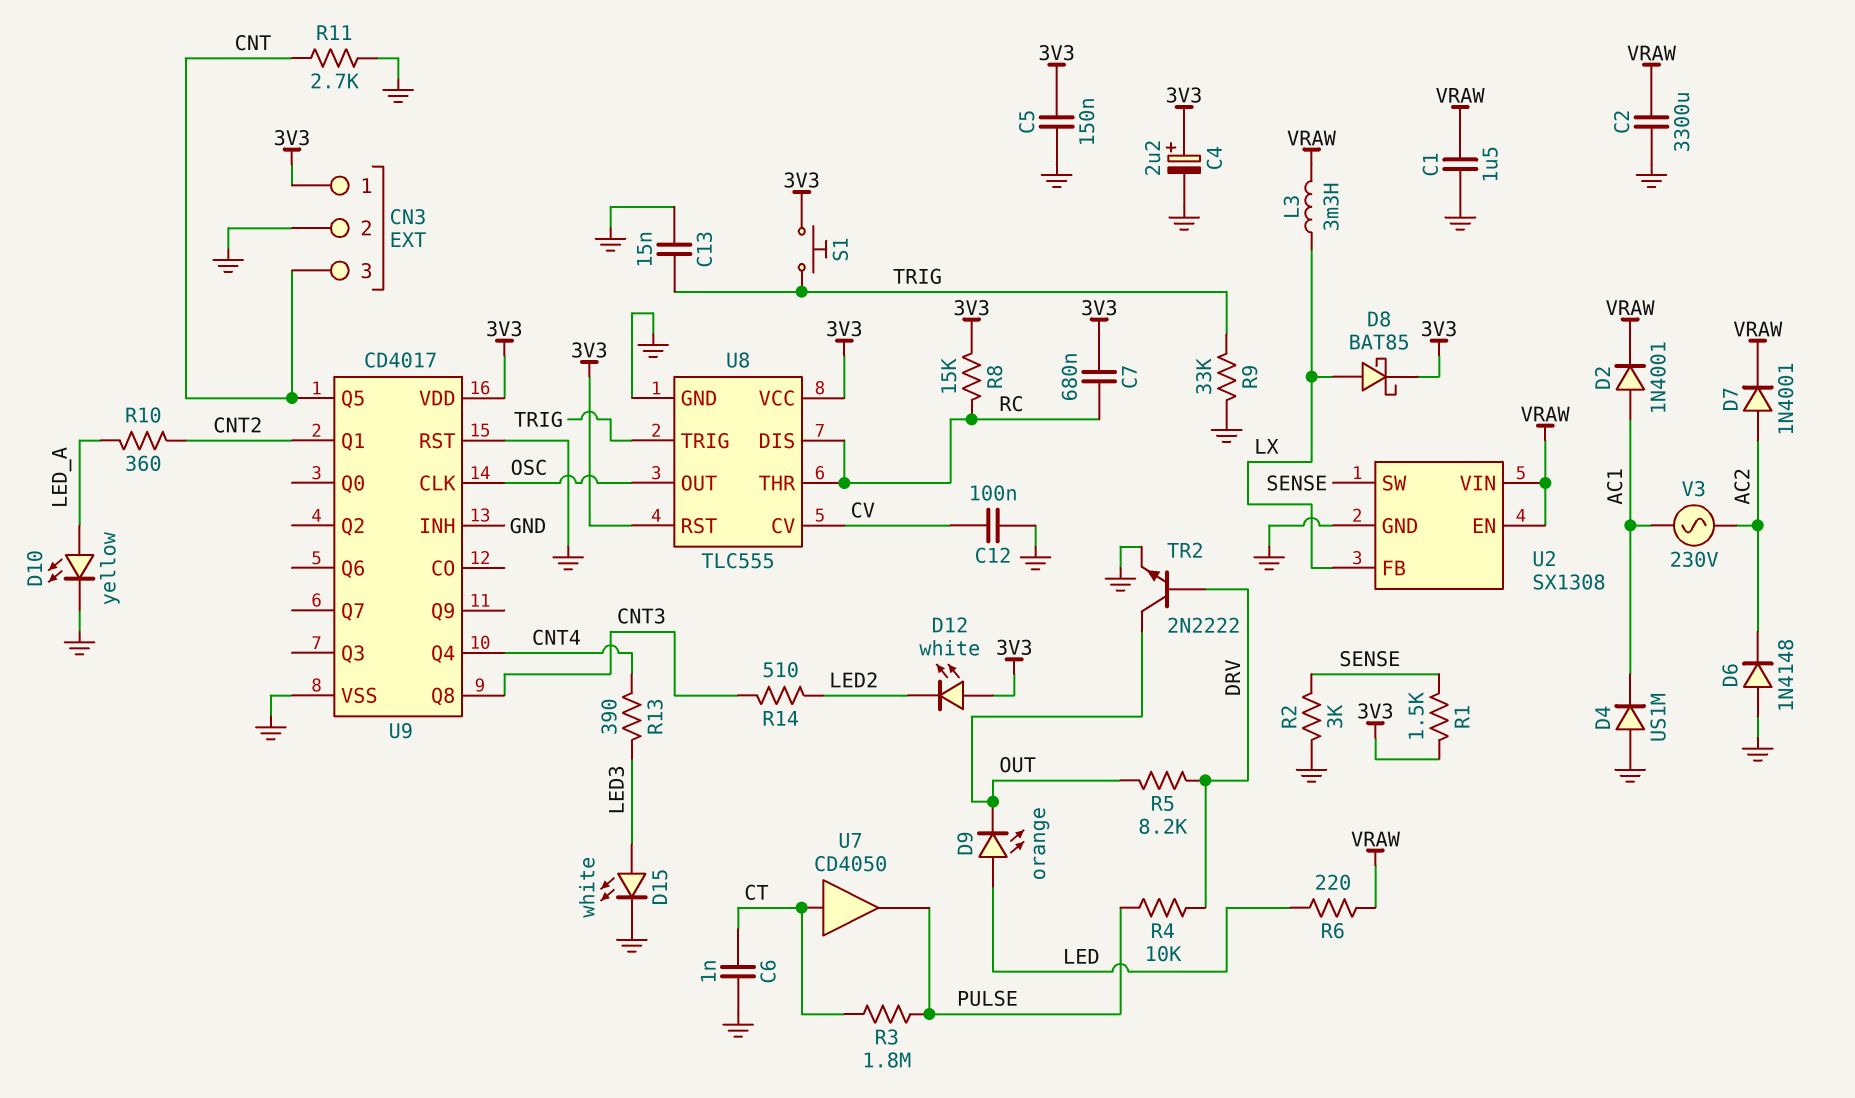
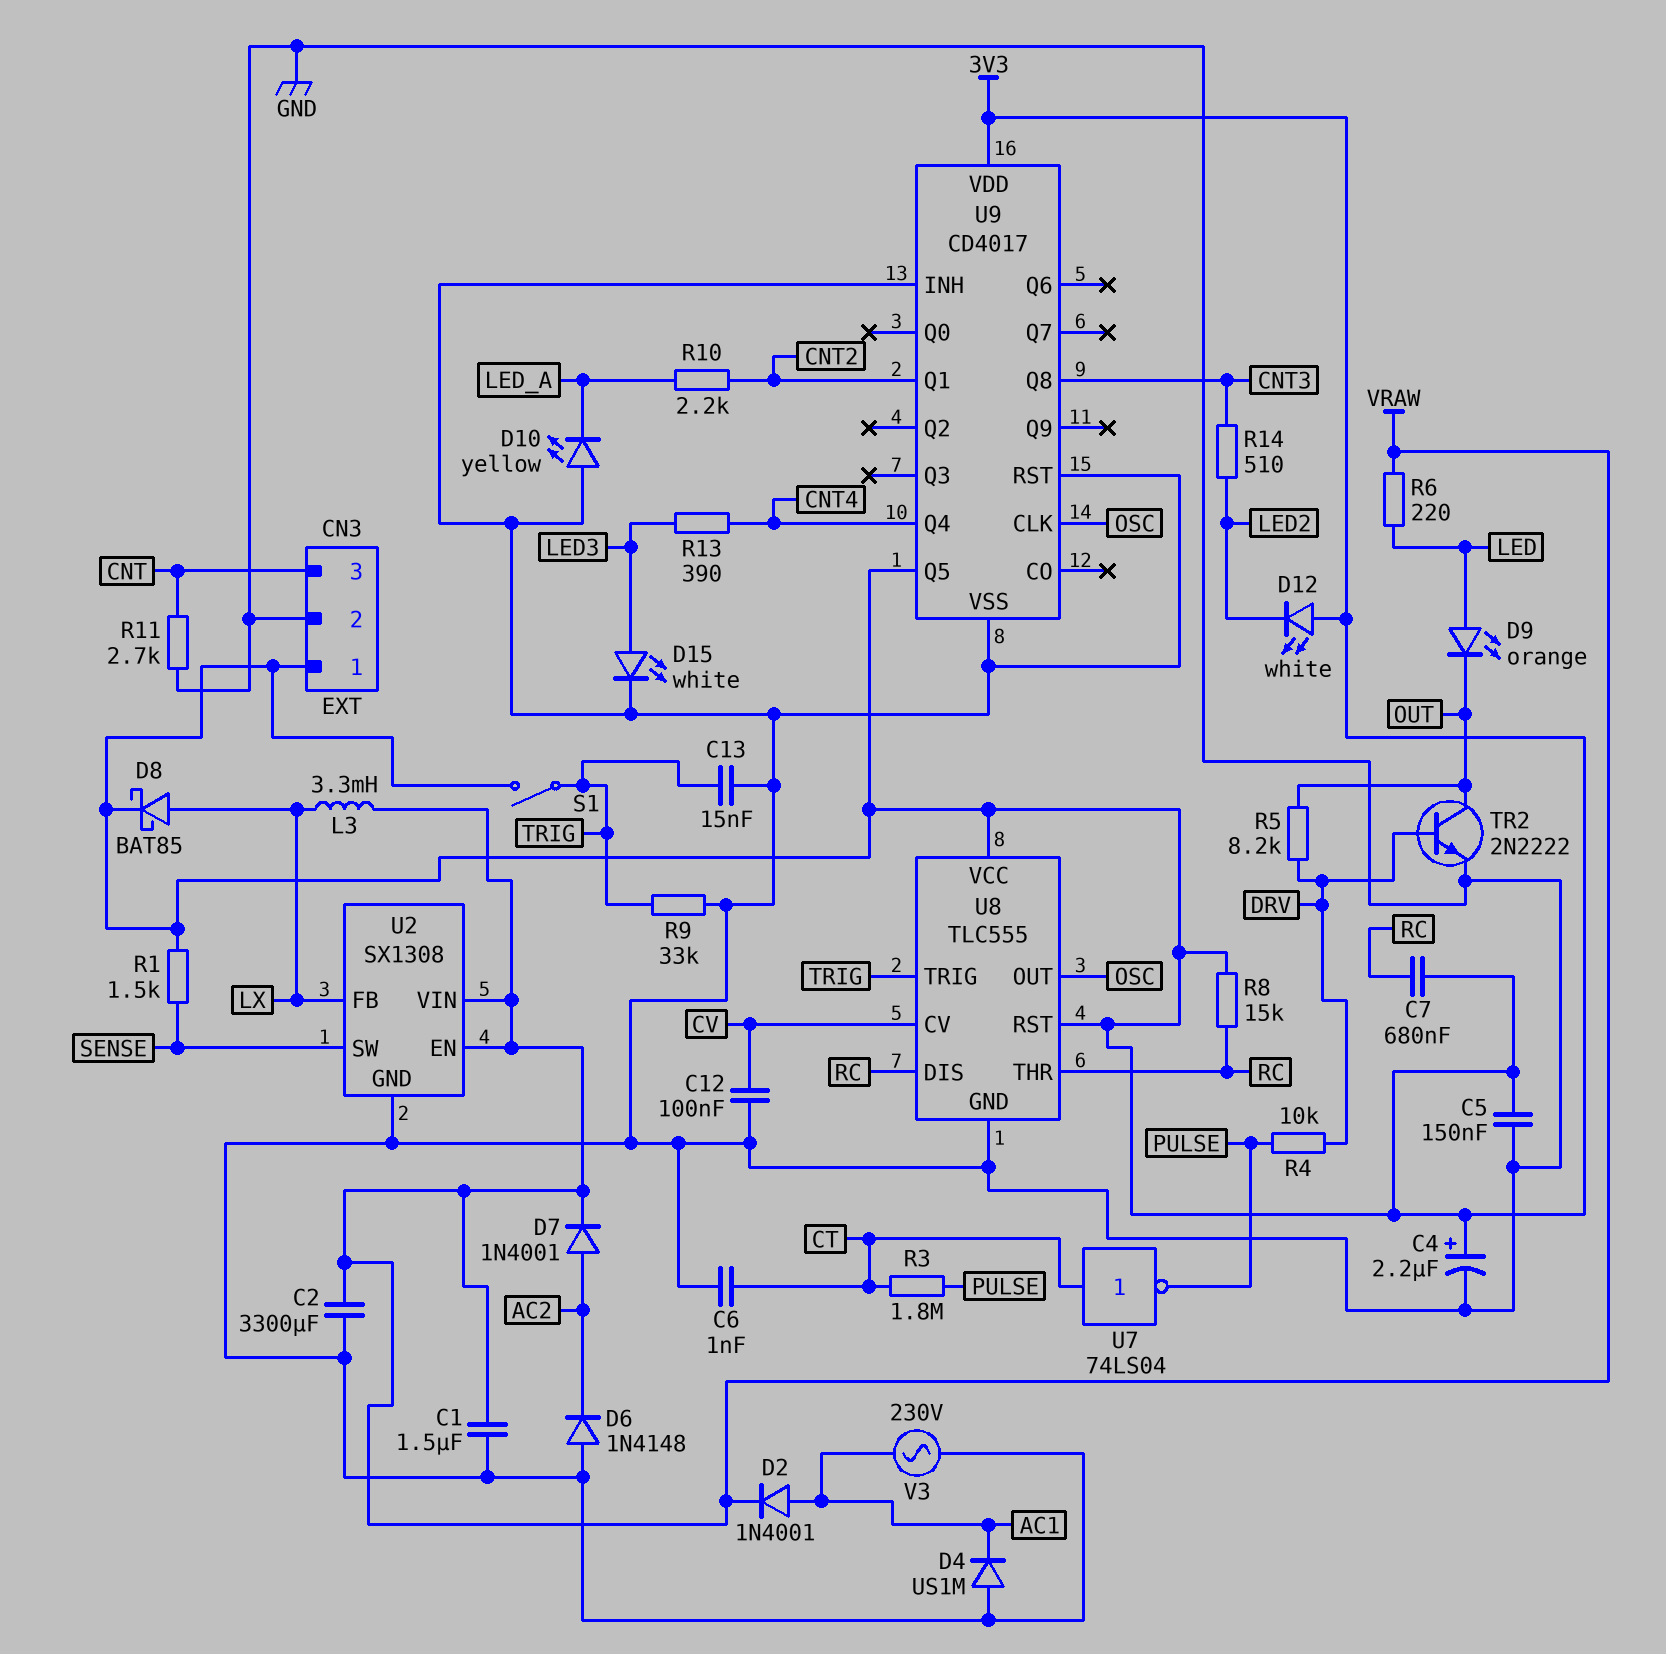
D10: LED yellow (A LED_A, K GND) -> LED yellow (A GND, K LED_A)
R2: 3k (GND, SENSE) -> none
R10: 360 (CNT2, LED_A) -> 2.2k (CNT2, LED_A)
S1: button (3V3, TRIG) -> switch (3V3, TRIG)
U7: buffer CD4050 (in CT, out PULSE) -> NOT 74LS04 (in CT, out PULSE)
U9 pin Q5: CNT -> 3V3
V3: AC 230V (AC1, AC2) -> AC 230V (AC1, GND)

